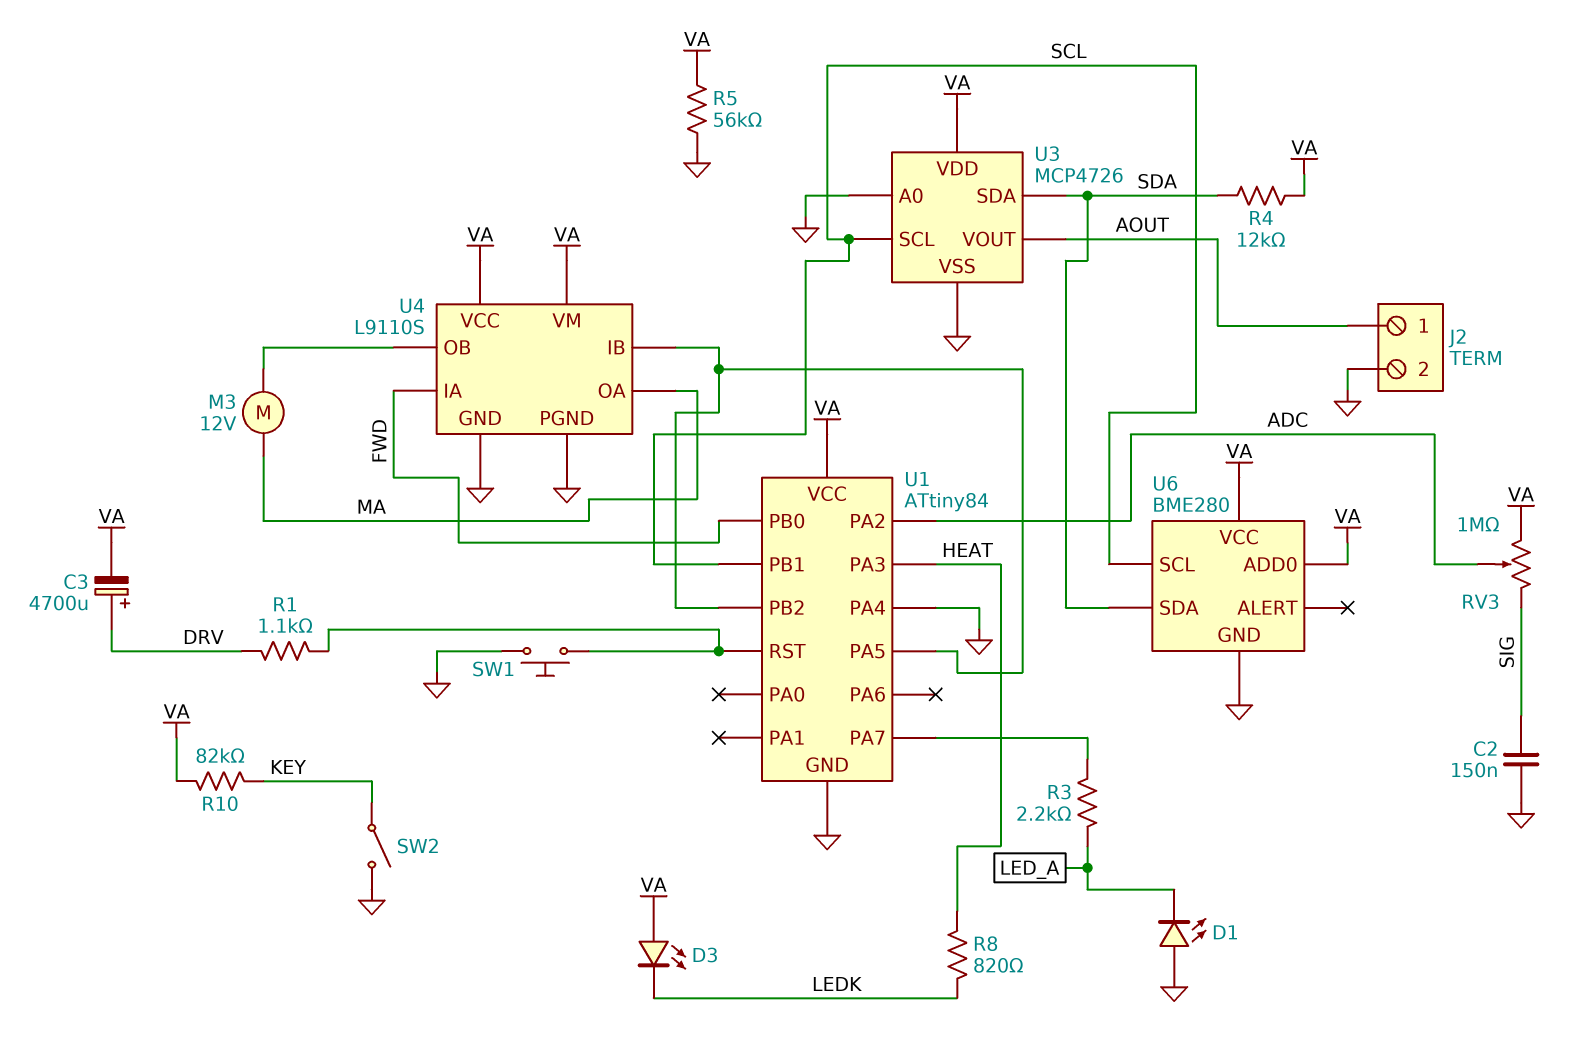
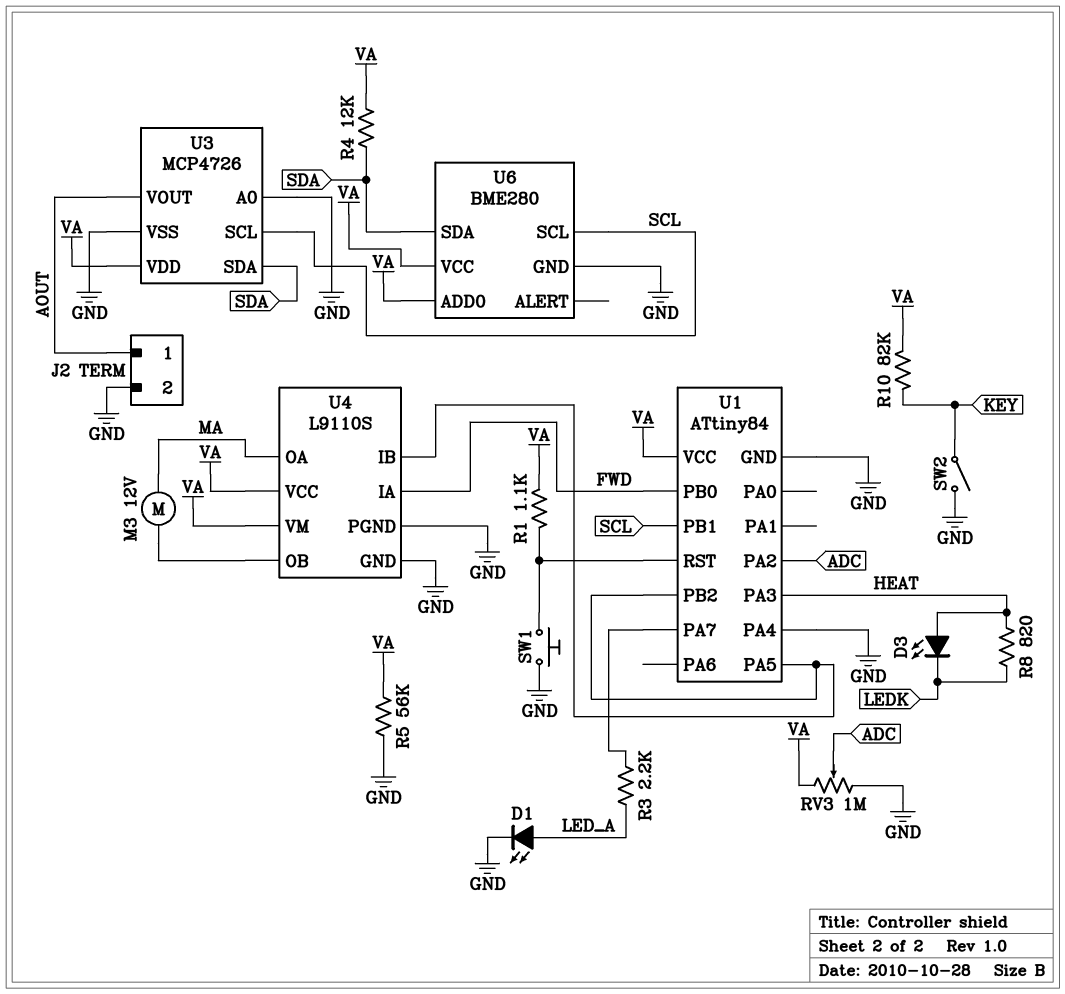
C2: 150nF (GND, SIG) -> none
C3: 4700uF (plus DRV, minus VA) -> none
D1: LED (A GND, K LED_A) -> LED (A LED_A, K GND)
D3: LED (A VA, K LEDK) -> LED (A HEAT, K LEDK)
R1: 1.1k (DRV, U1/RST) -> 1.1k (U1/RST, VA)
RV3: 1M (SIG, VA, wiper ADC) -> 1M (GND, VA, wiper ADC)

